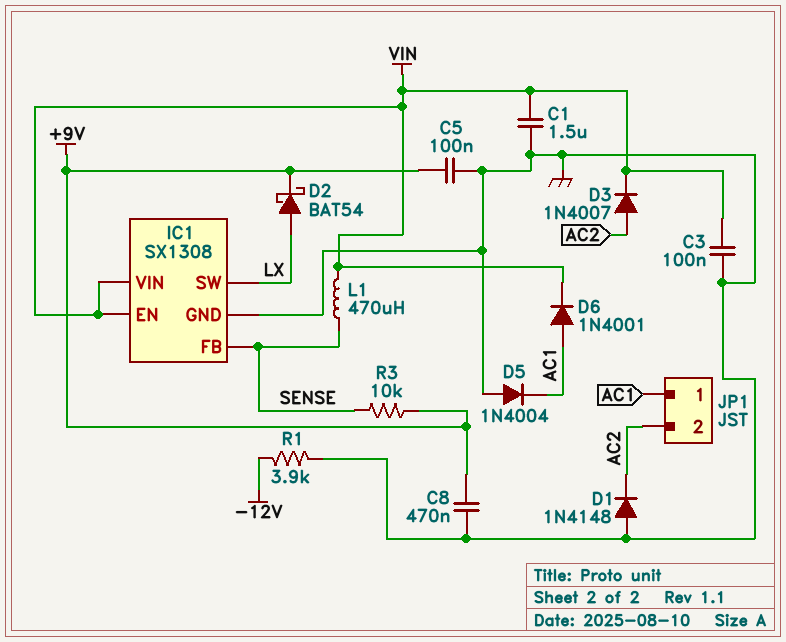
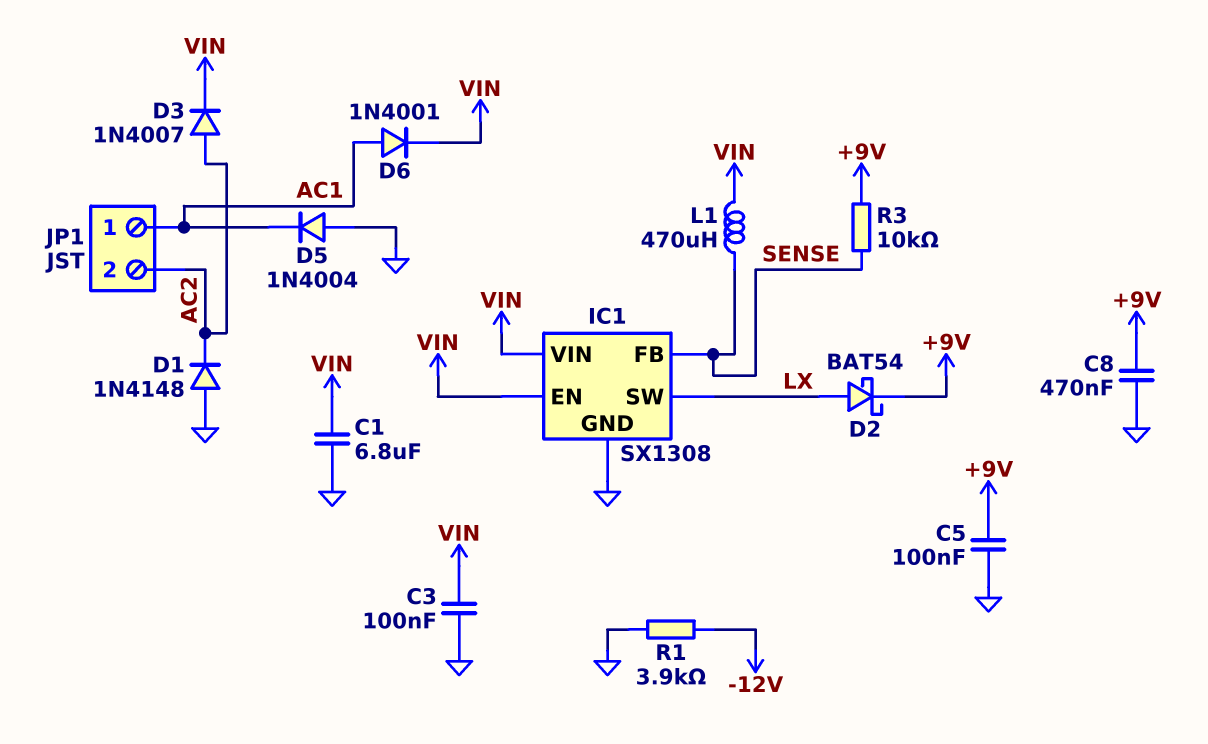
C1: 1.5uF (GND, VIN) -> 6.8uF (GND, VIN)

